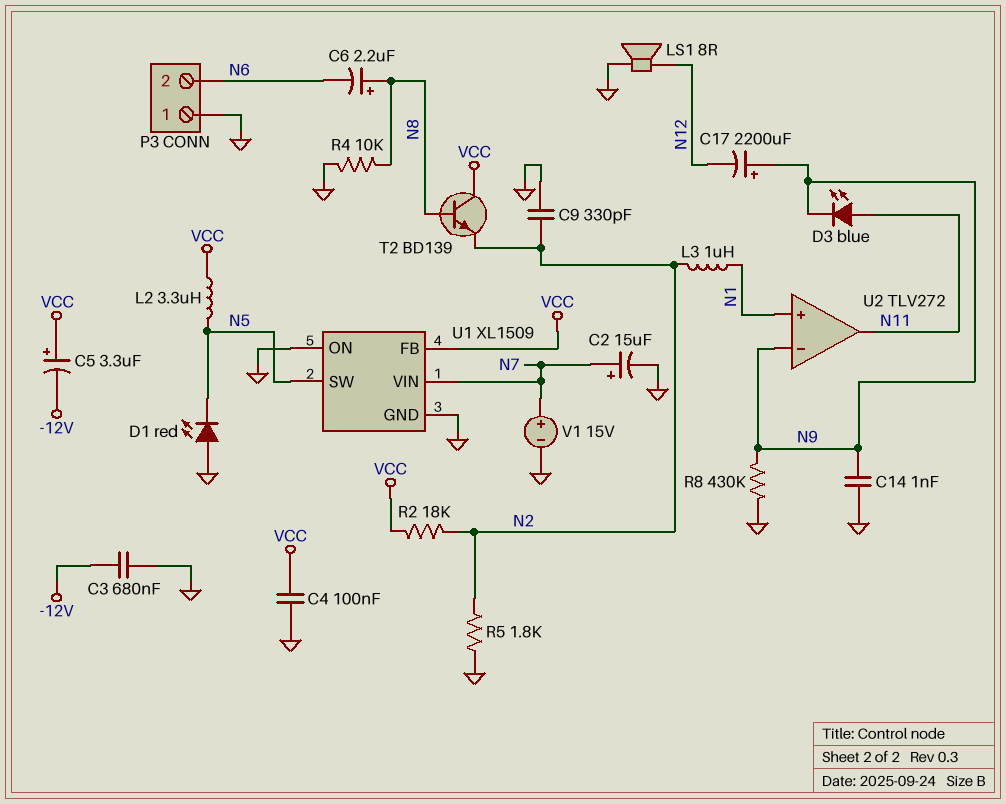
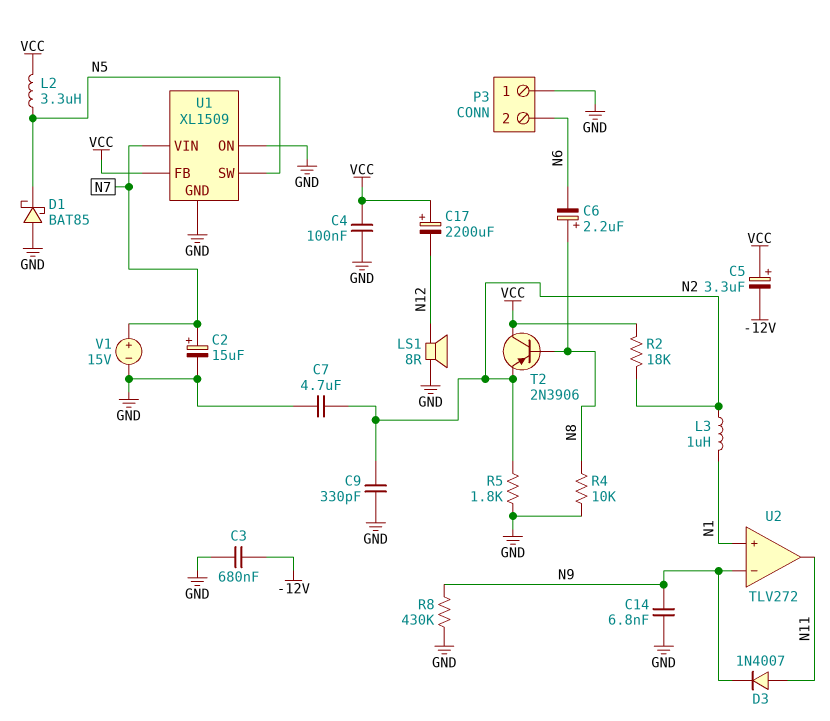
C7: none -> 4.7uF (GND, N2)
C14: 1nF (GND, N9) -> 6.8nF (GND, N9)
C17: 2200uF (plus N9, minus N12) -> 2200uF (plus VCC, minus N12)
D1: LED red (A GND, K N5) -> schottky BAT85 (A GND, K N5)
D3: LED blue (A N11, K N9) -> diode 1N4007 (A N11, K N9)
T2: NPN BD139 (B N8, C VCC, E N2) -> PNP 2N3906 (B N8, C VCC, E N2)

